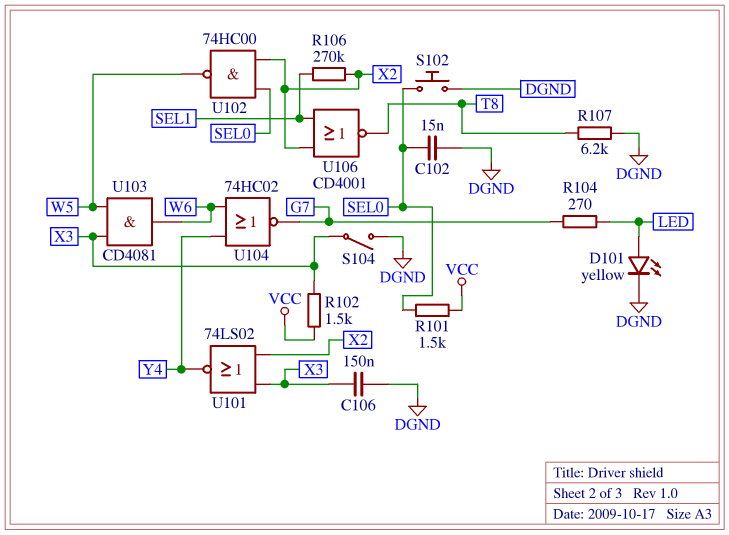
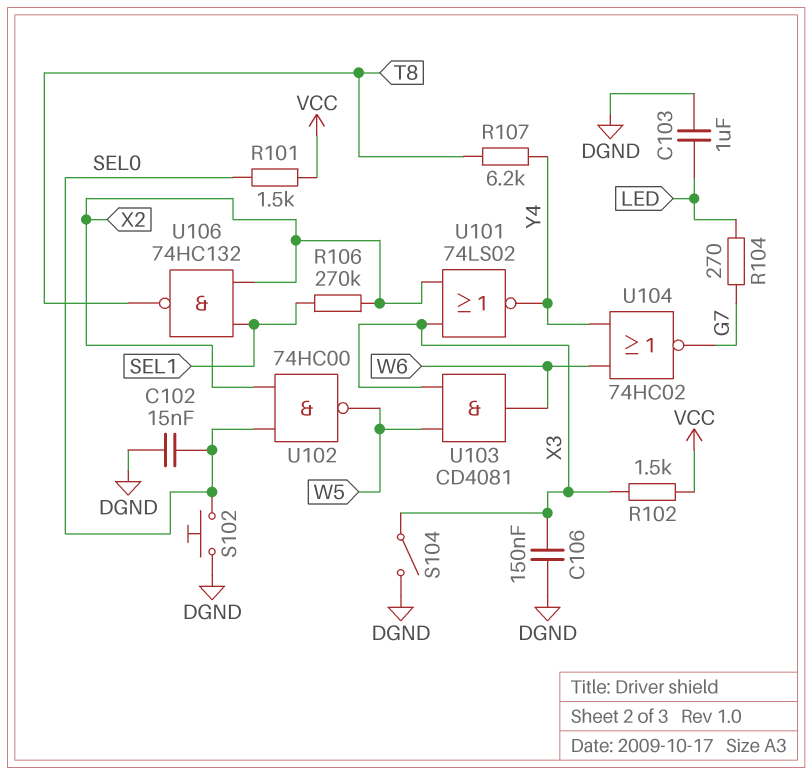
C103: none -> 1uF (DGND, LED)
D101: LED yellow (A LED, K DGND) -> none
R107: 6.2k (DGND, T8) -> 6.2k (T8, Y4)
U106: NOR CD4001 (in SEL1, in X2, out T8) -> NAND 74HC132 (in SEL1, in X2, out T8)

